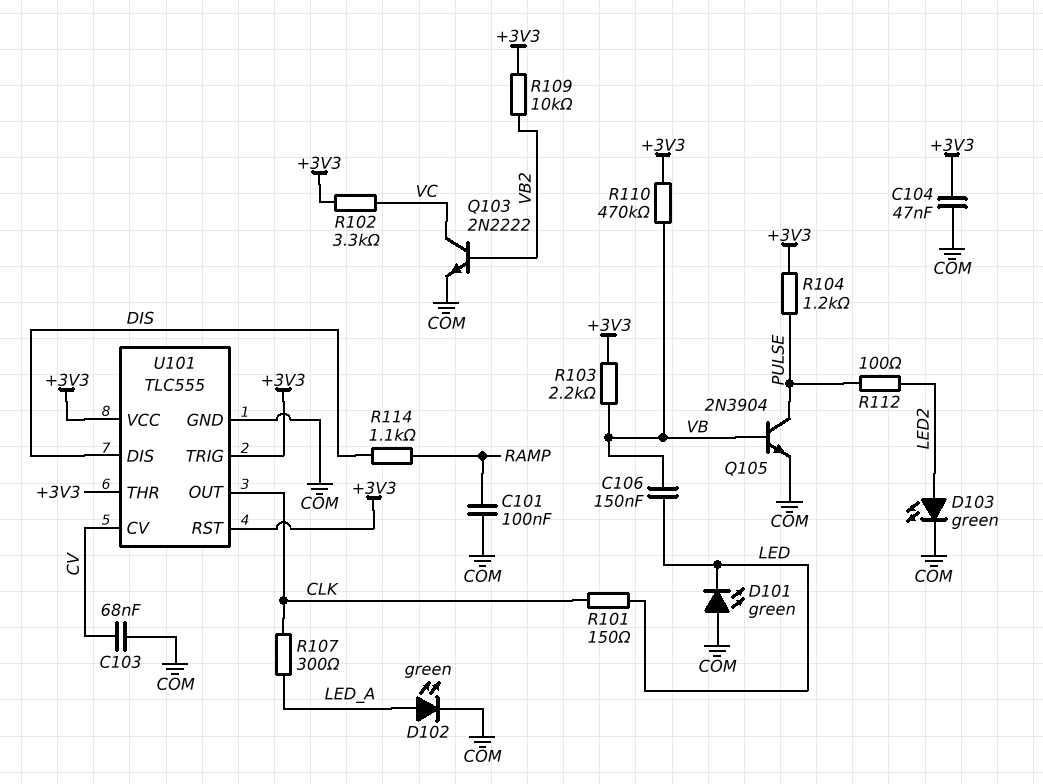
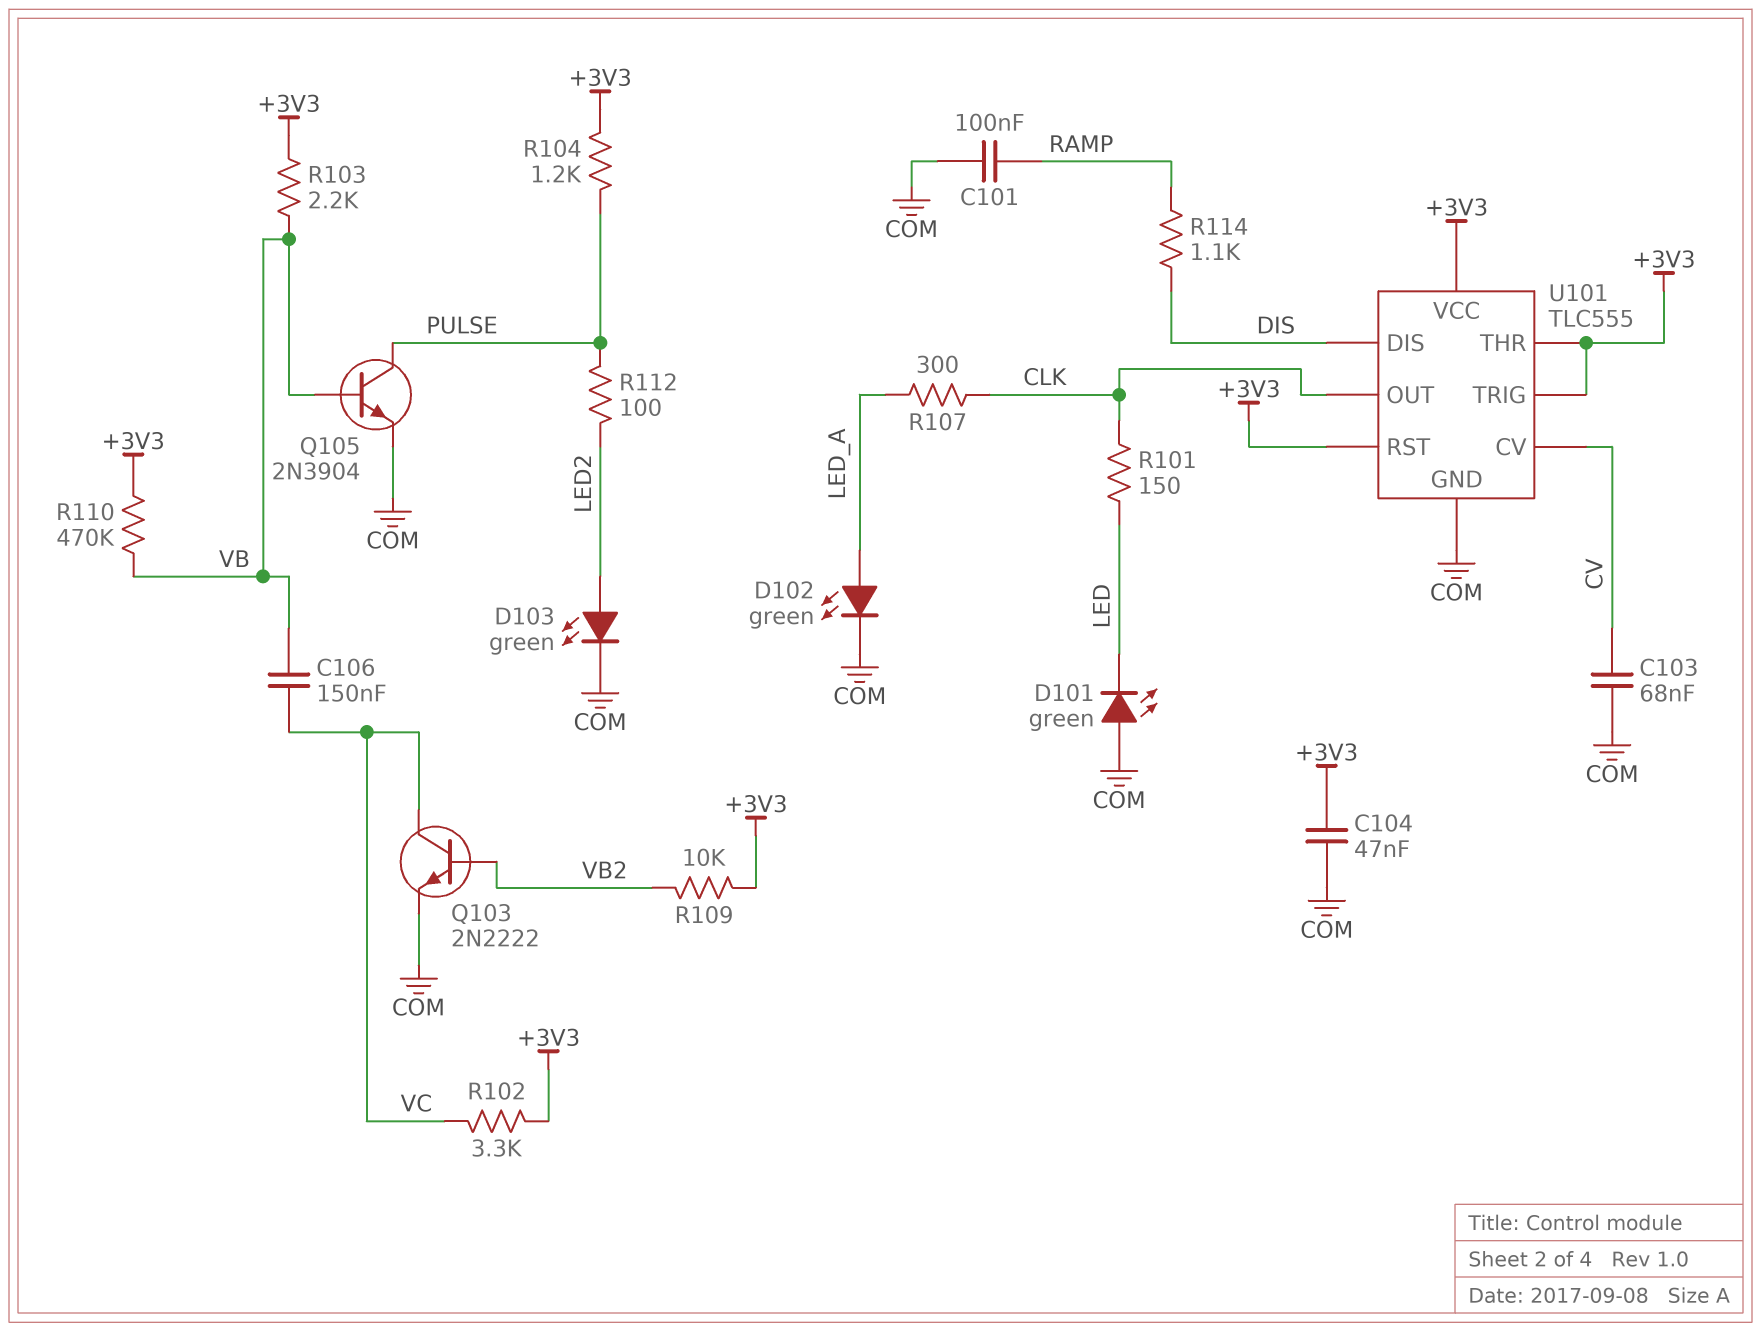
C106: 150nF (LED, VB) -> 150nF (VB, VC)

